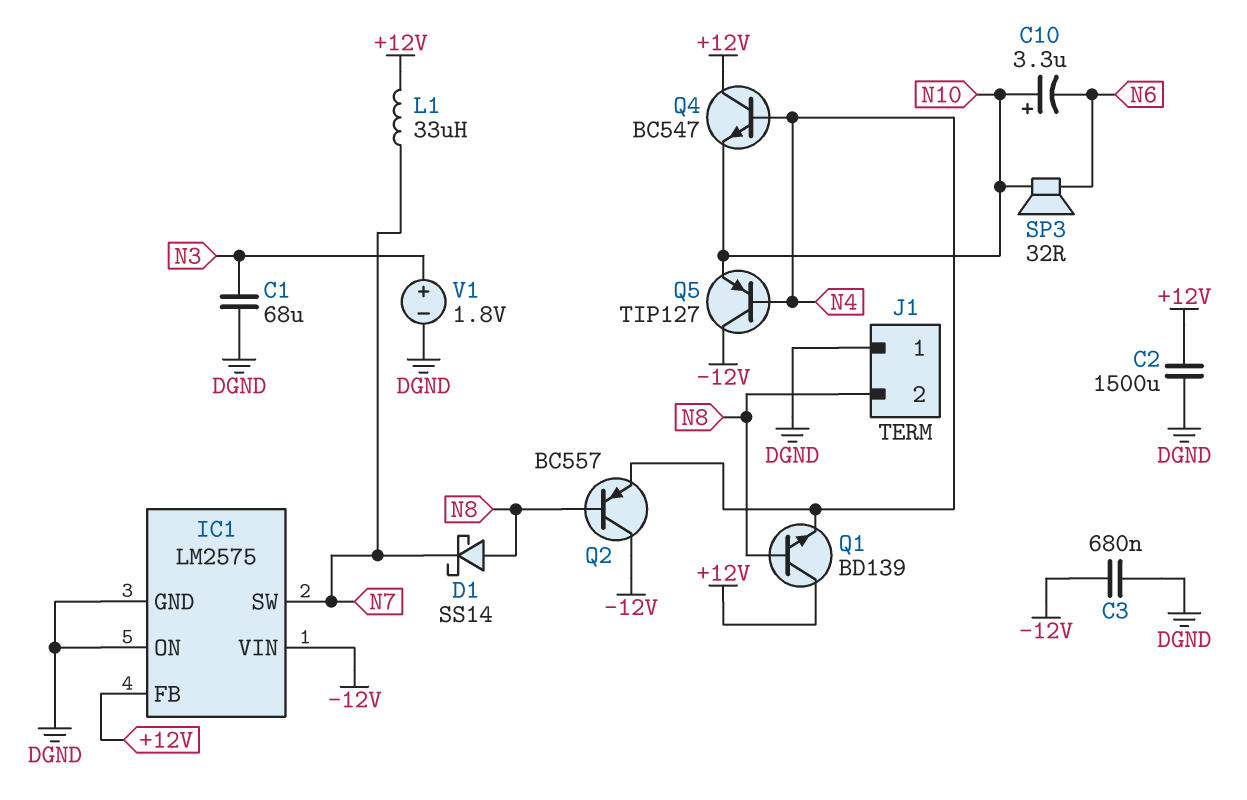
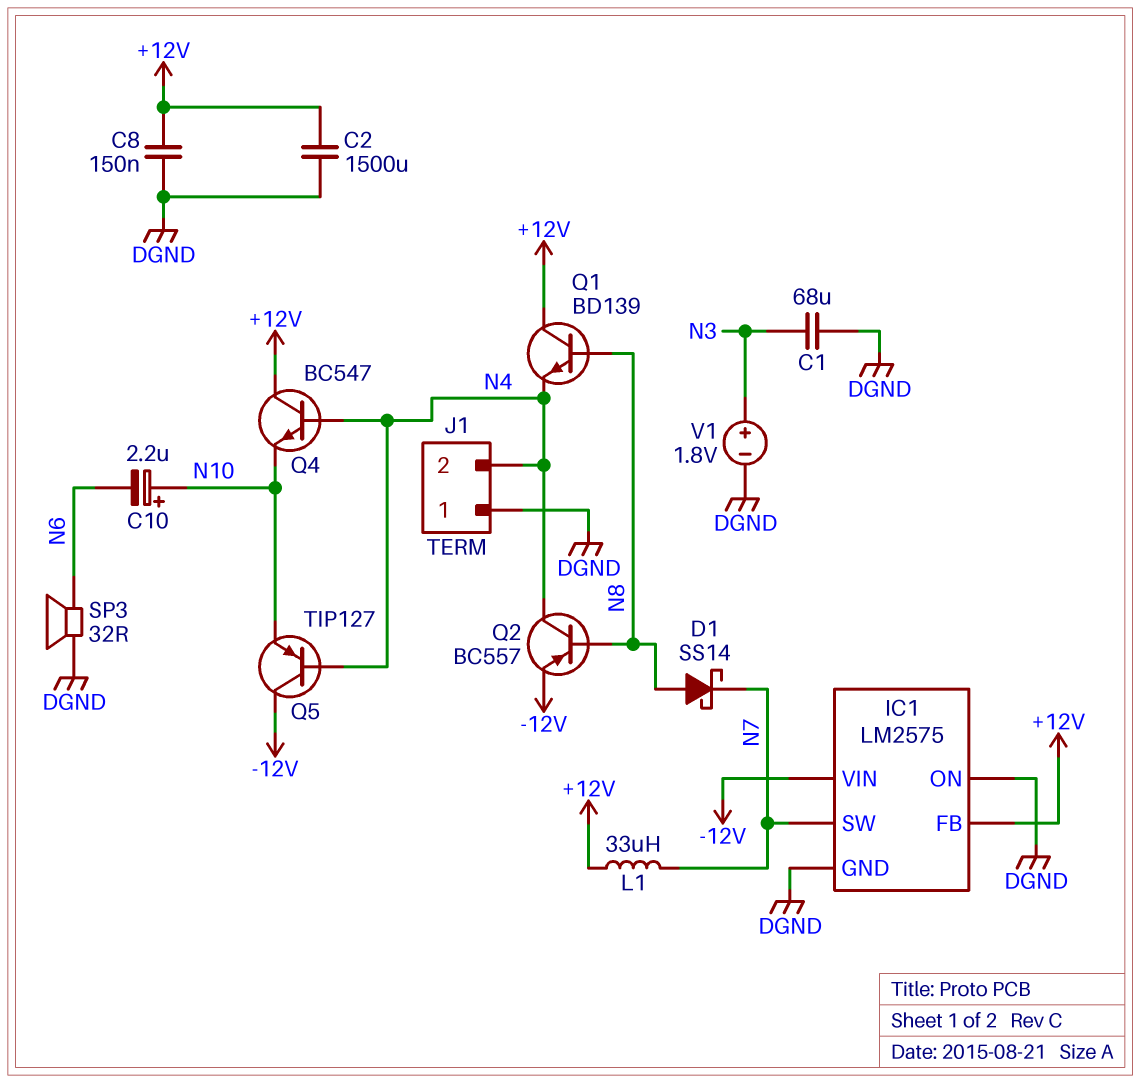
C3: 680nF (-12V, DGND) -> none
C8: none -> 150nF (+12V, DGND)
C10: 3.3uF (plus N10, minus N6) -> 2.2uF (plus N10, minus N6)
J1 pin 2: N8 -> N4
Q2: PNP BC557 (B N8, C -12V, E N4) -> PNP BC557 (B N8, C N4, E -12V)
SP3: speaker 32R (N6, N10) -> speaker 32R (DGND, N6)

